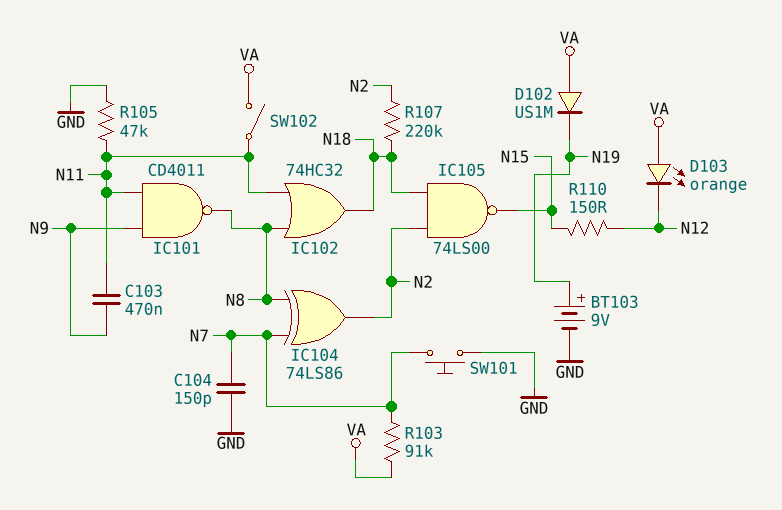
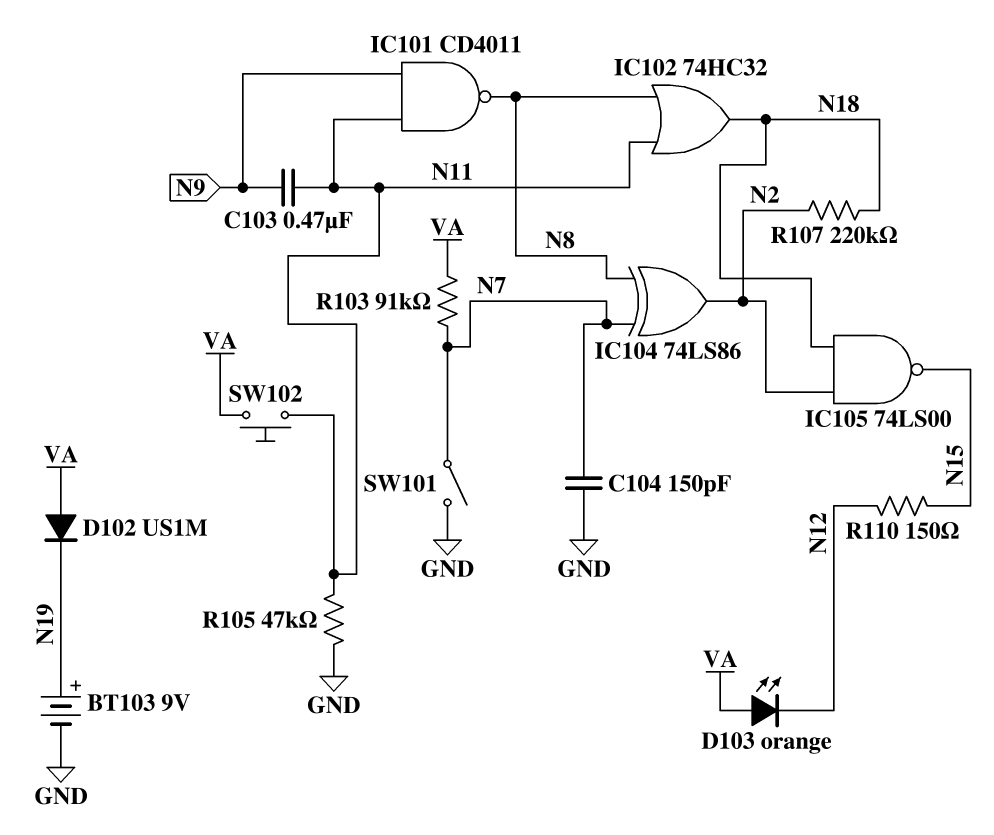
SW101: button (GND, N7) -> switch (GND, N7)
SW102: switch (N11, VA) -> button (N11, VA)

